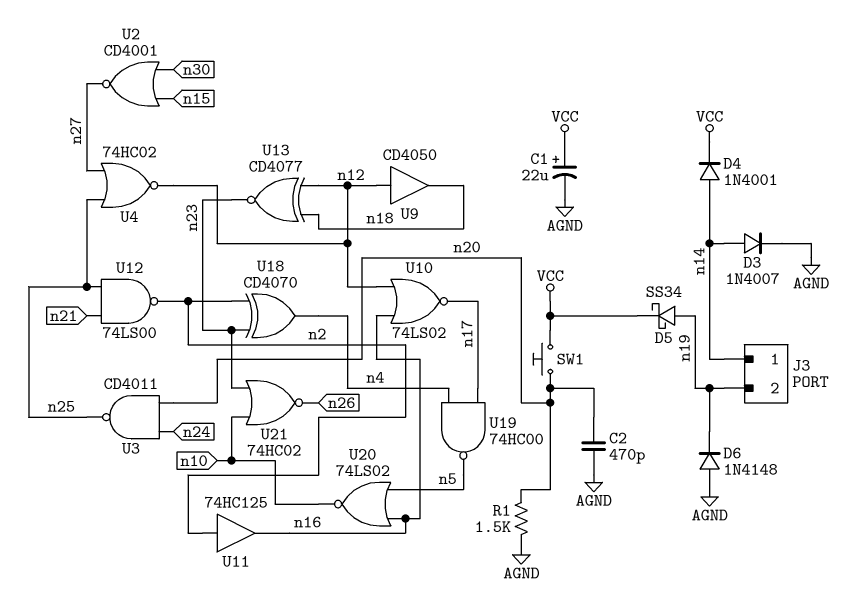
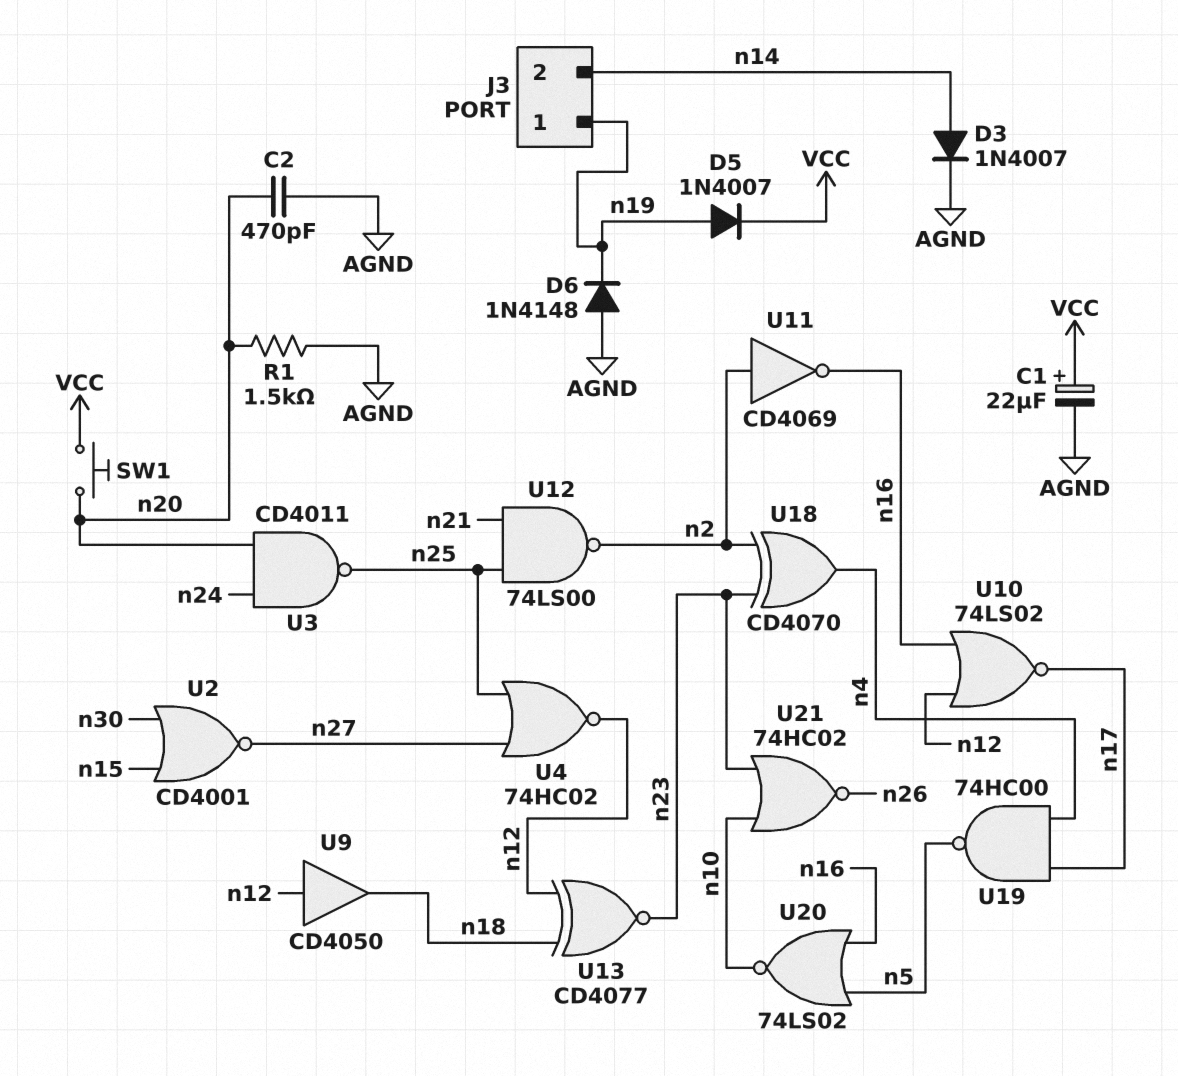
D4: diode 1N4001 (A n14, K VCC) -> none
D5: schottky SS34 (A n19, K VCC) -> diode 1N4007 (A n19, K VCC)
J3 pin 1: n14 -> n19
J3 pin 2: n19 -> n14
U11: buffer 74HC125 (in n2, out n16) -> NOT CD4069 (in n2, out n16)

